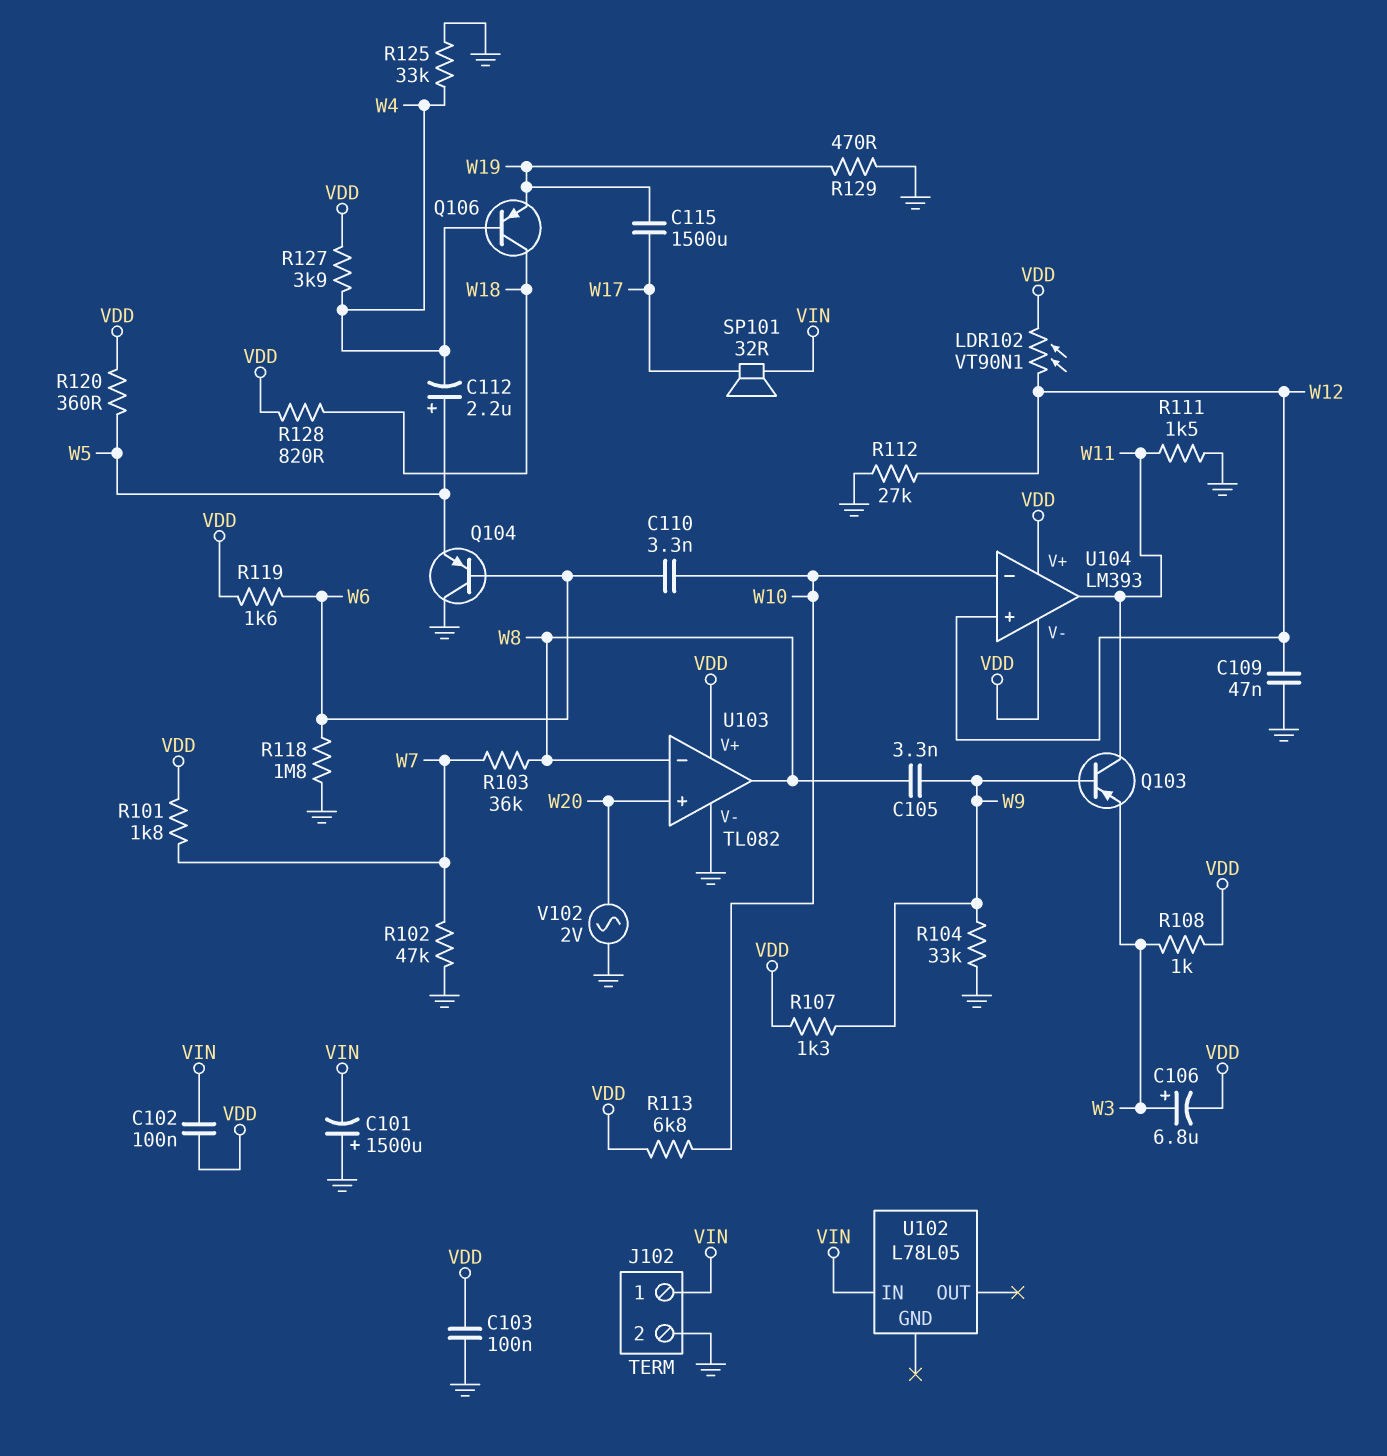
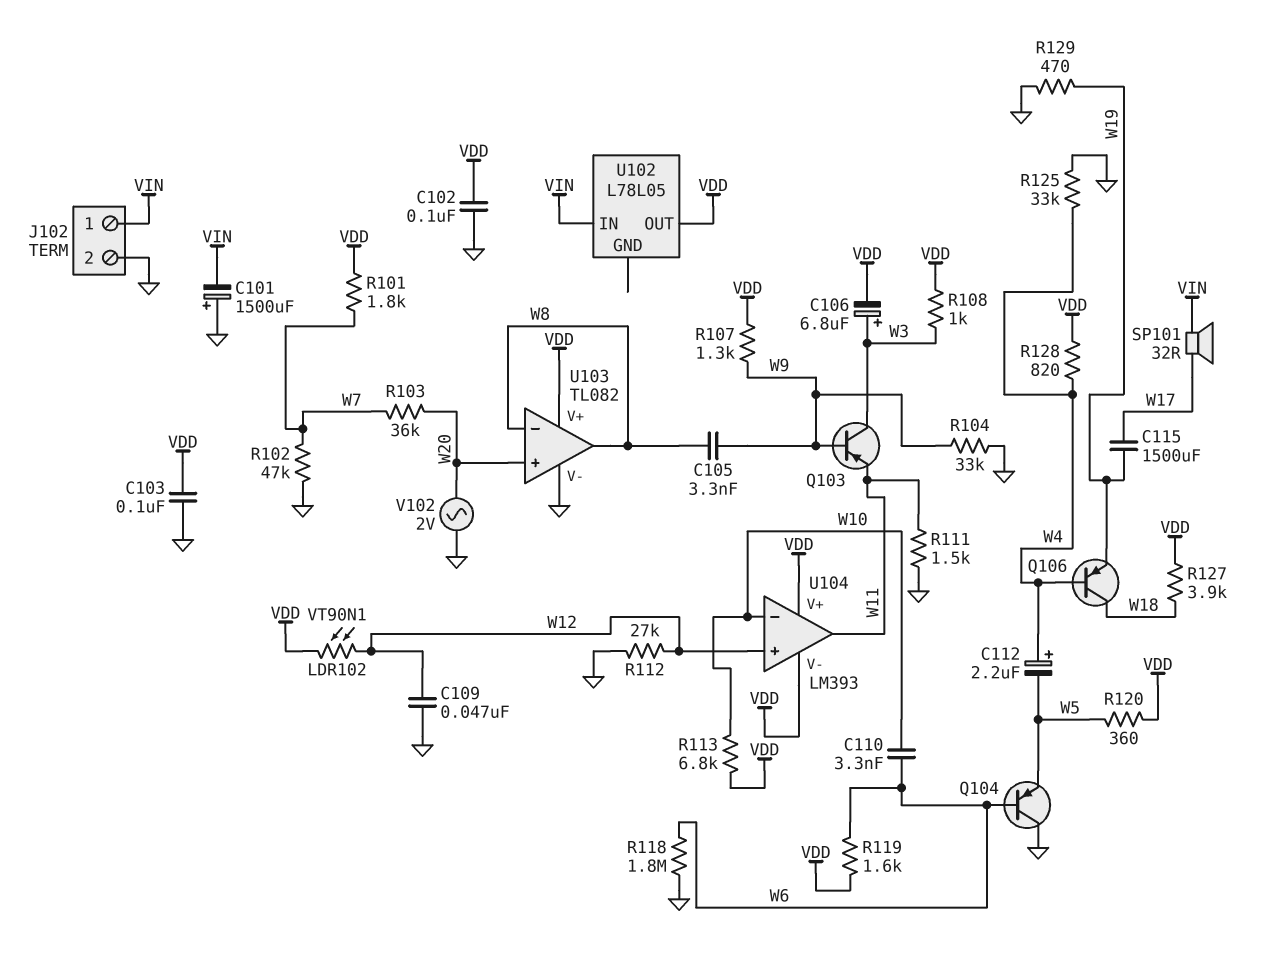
C102: 100nF (VDD, VIN) -> 100nF (GND, VDD)
C112: 2.2uF (plus W5, minus W4) -> 2.2uF (plus W4, minus W5)
Q103: PNP (B W9, C W11, E W3) -> PNP (B W9, C W3, E W11)
R103: 36k (W7, W8) -> 36k (W7, W20)
R127: 3.9k (VDD, W4) -> 3.9k (VDD, W18)
R128: 820 (VDD, W18) -> 820 (VDD, W4)
U102 pin OUT: none -> VDD

